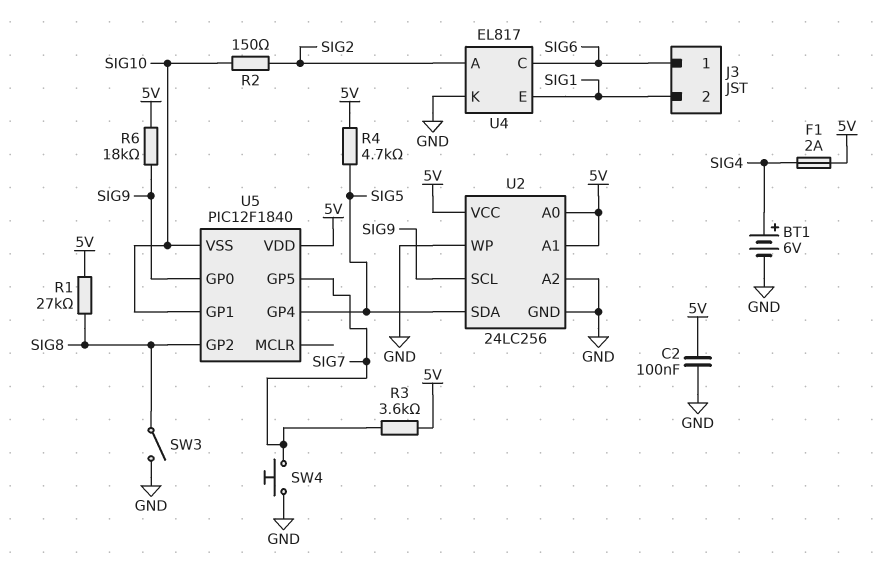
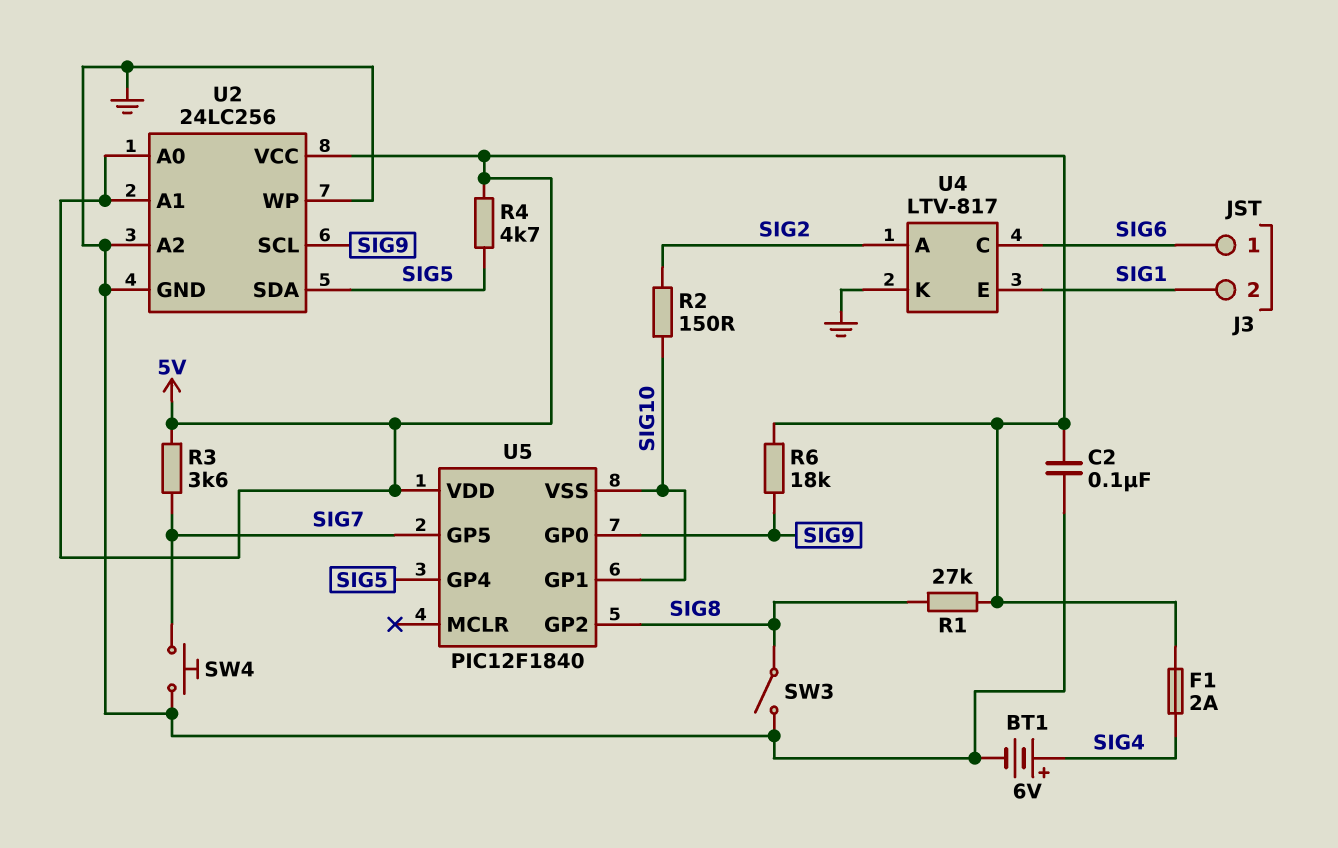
U4: EL817 -> LTV-817

